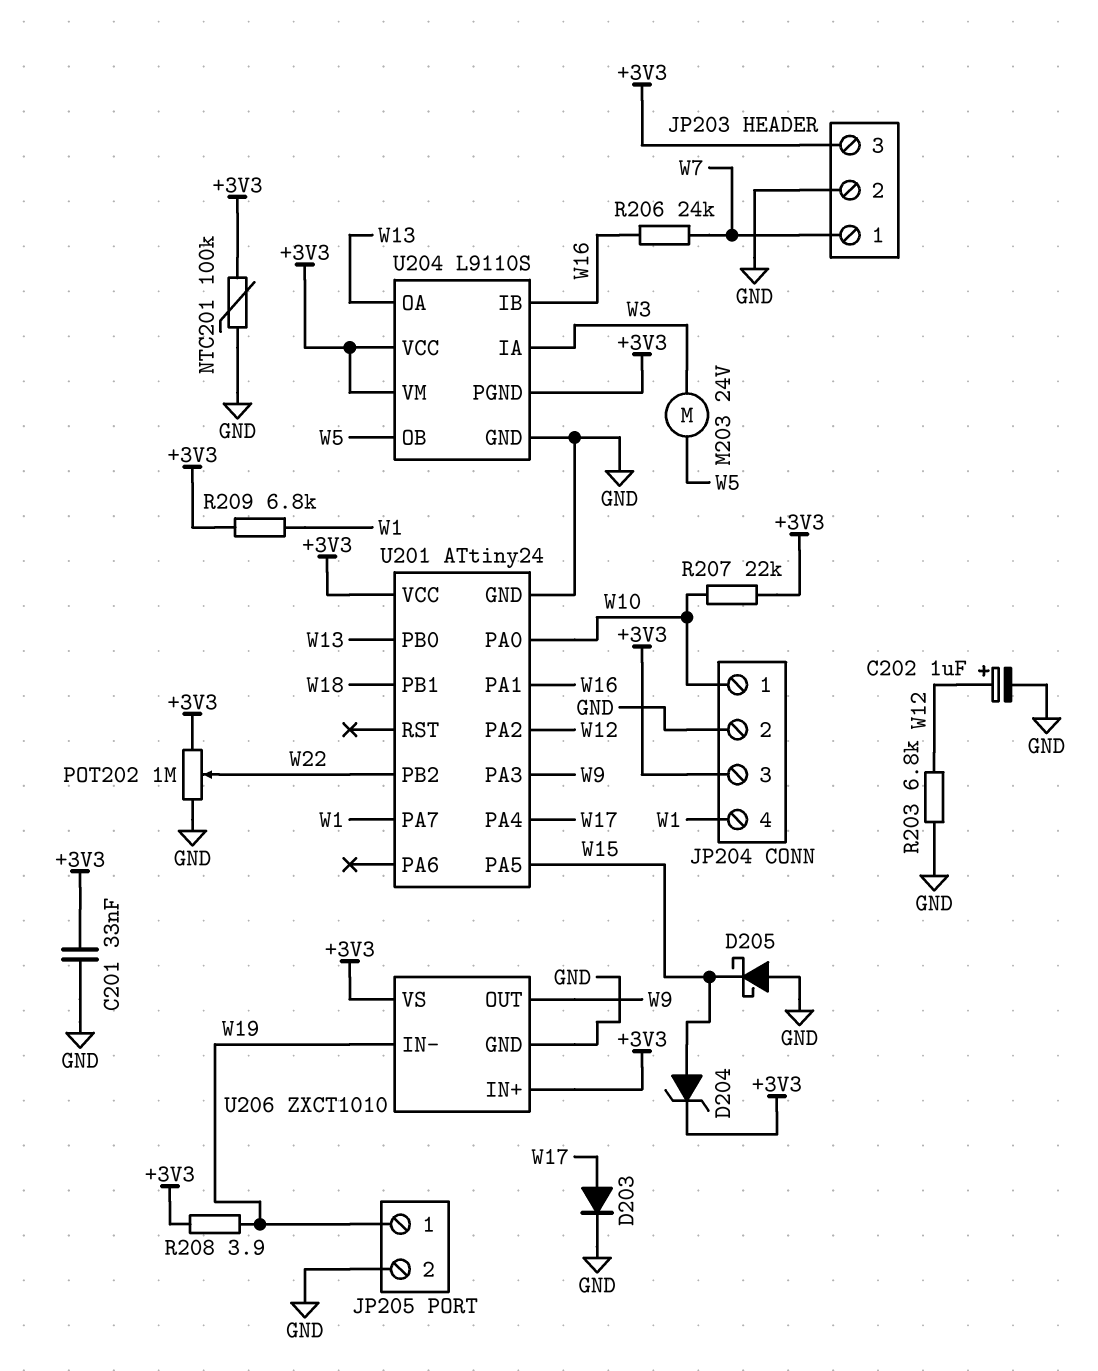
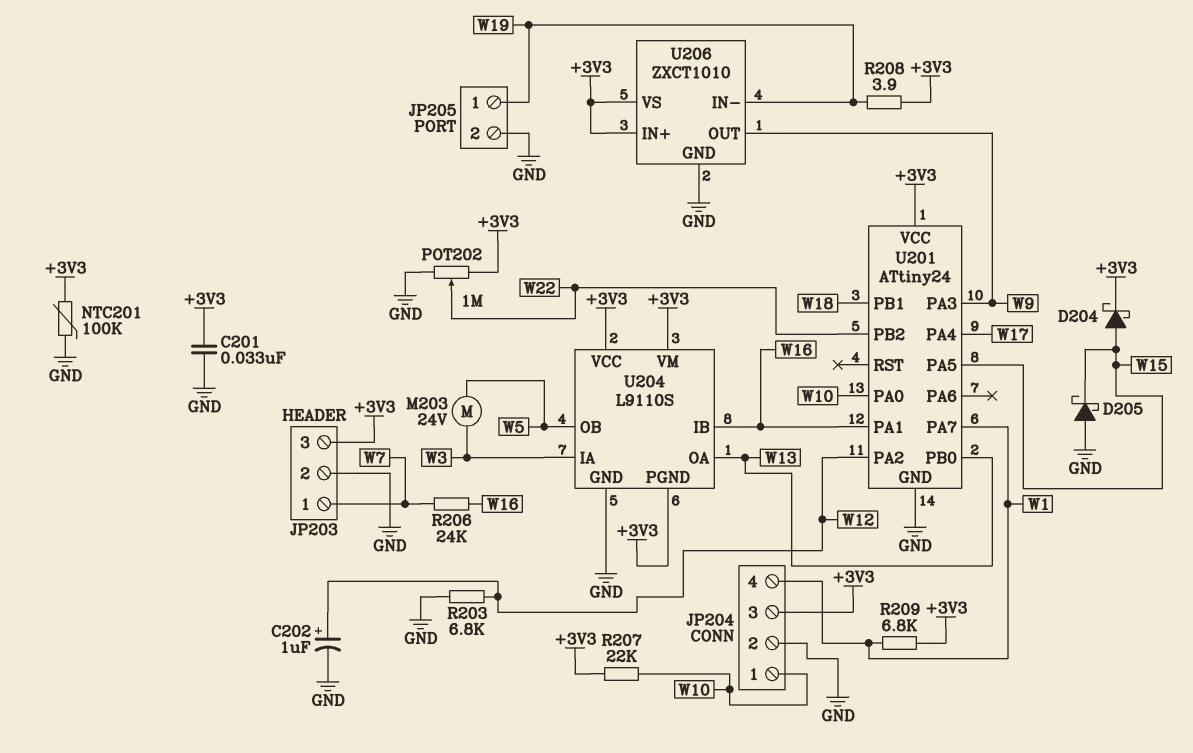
D203: diode (A W17, K GND) -> none
D204: zener (A W15, K +3V3) -> schottky (A W15, K +3V3)

